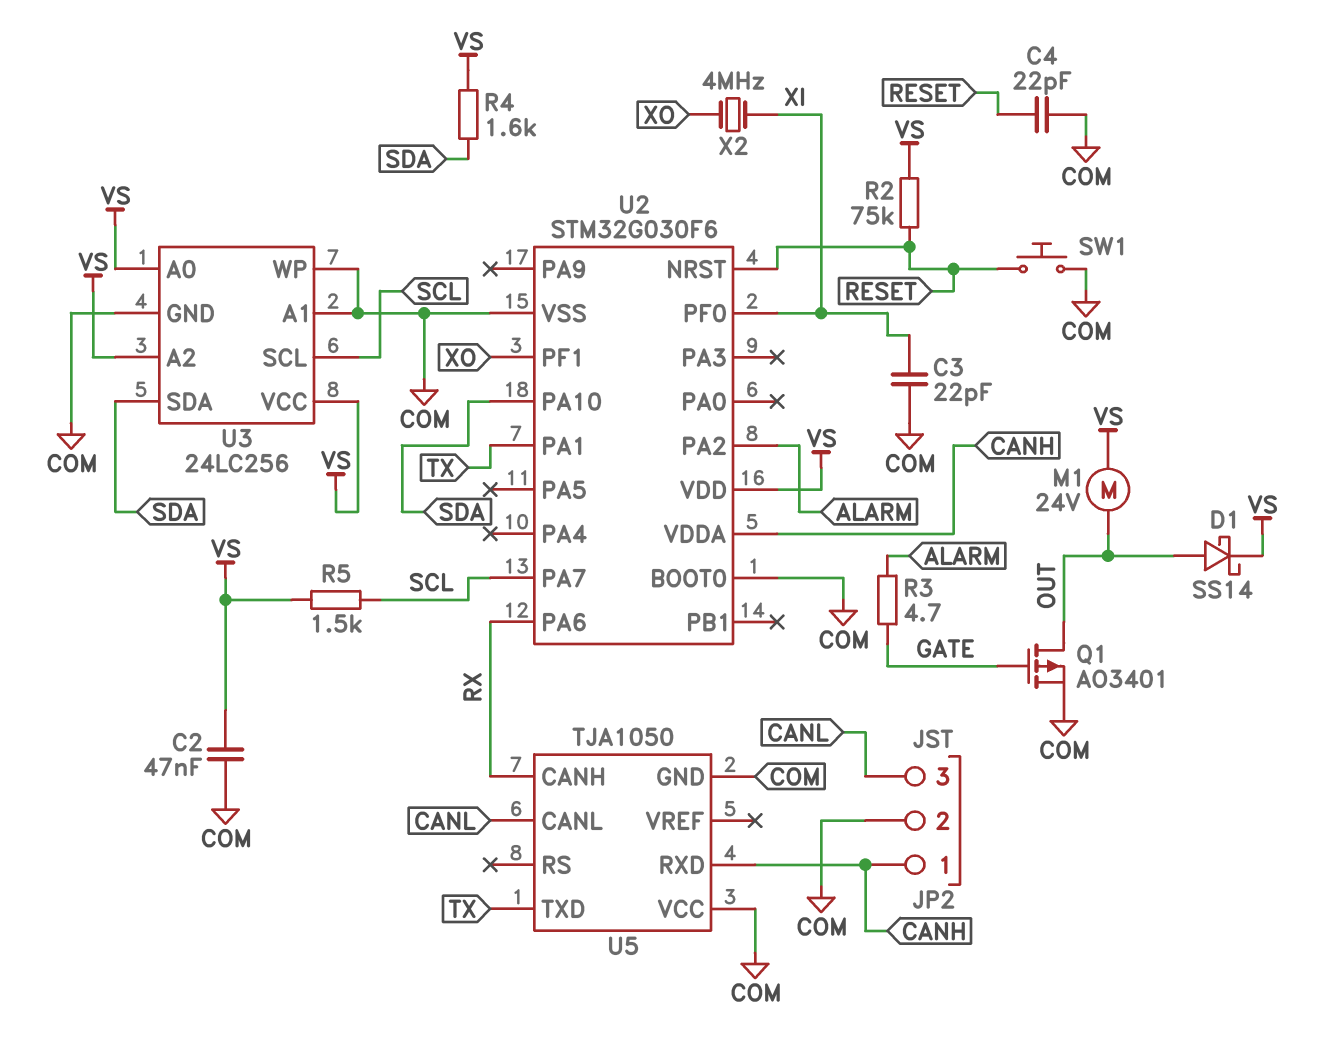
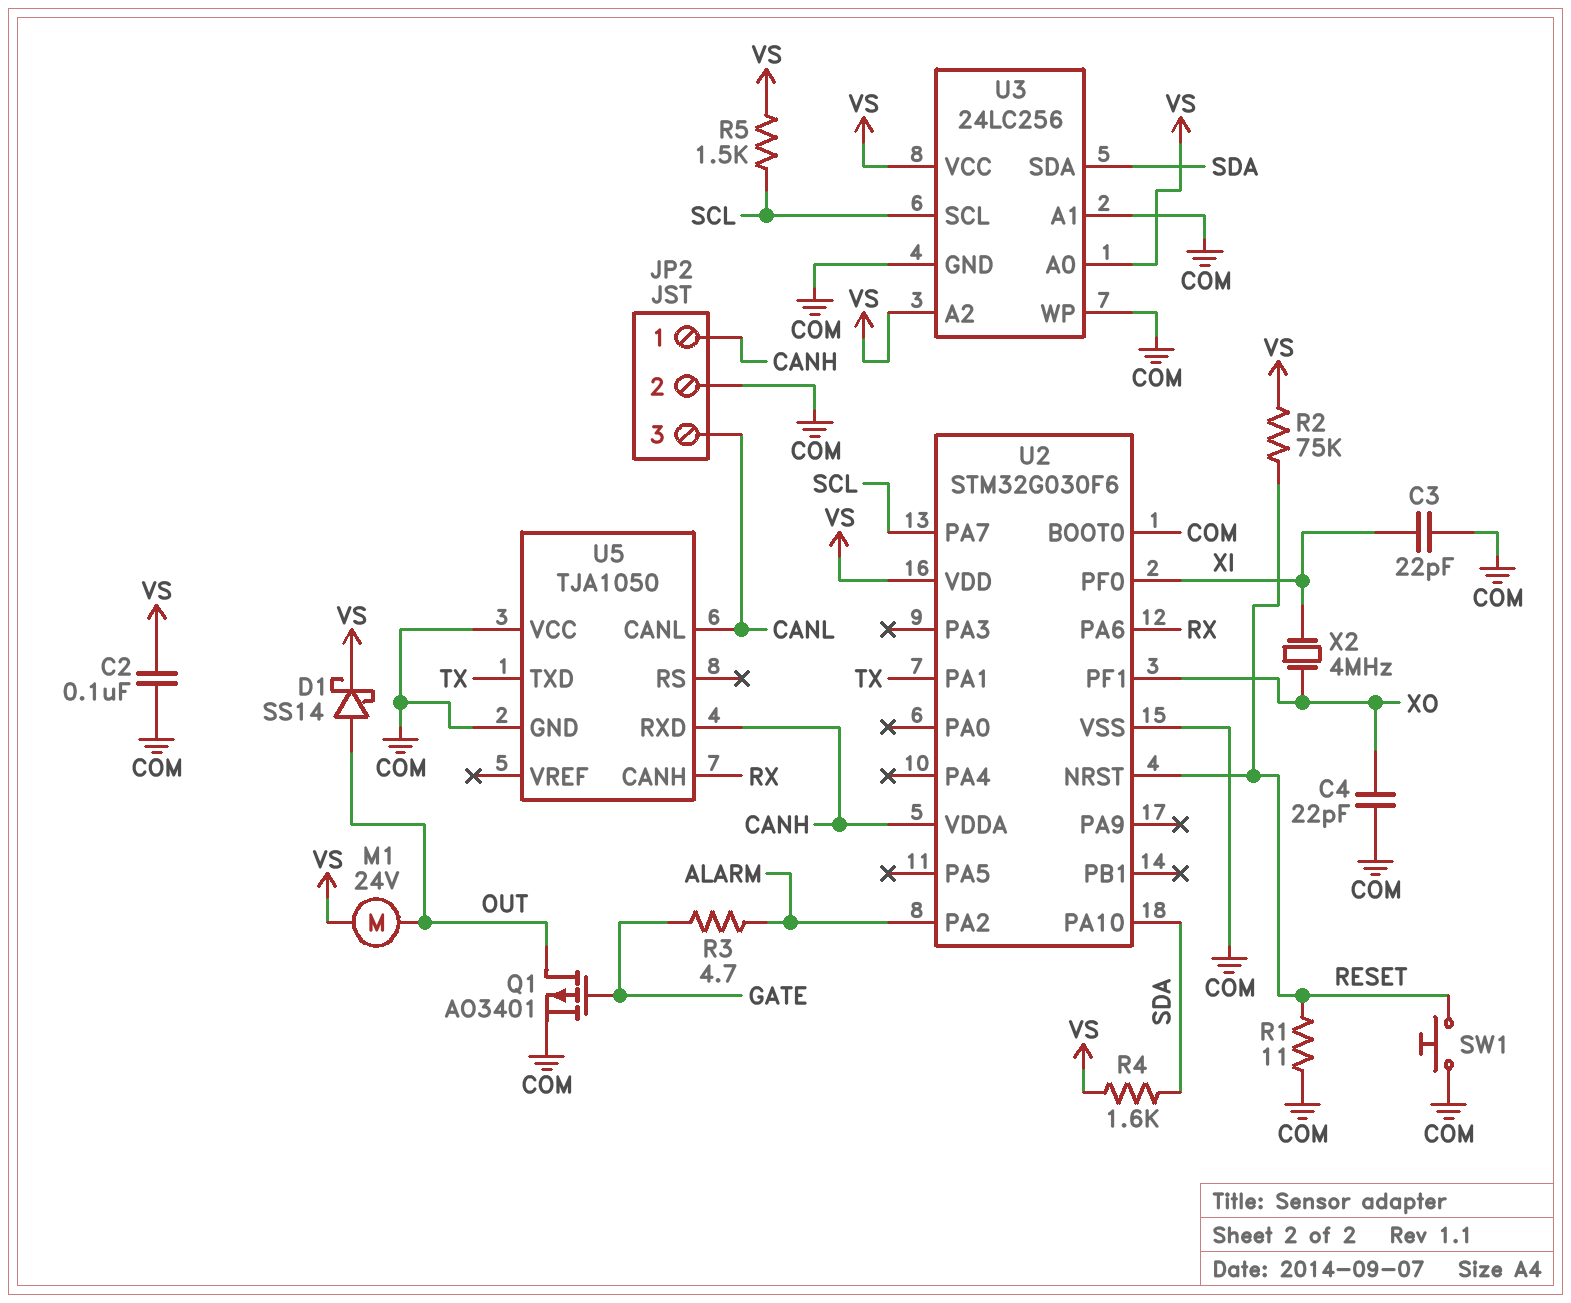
C2: 47nF (COM, VS) -> 100nF (COM, VS)
C4: 22pF (COM, RESET) -> 22pF (COM, XO)
R1: none -> 11 (COM, RESET)

